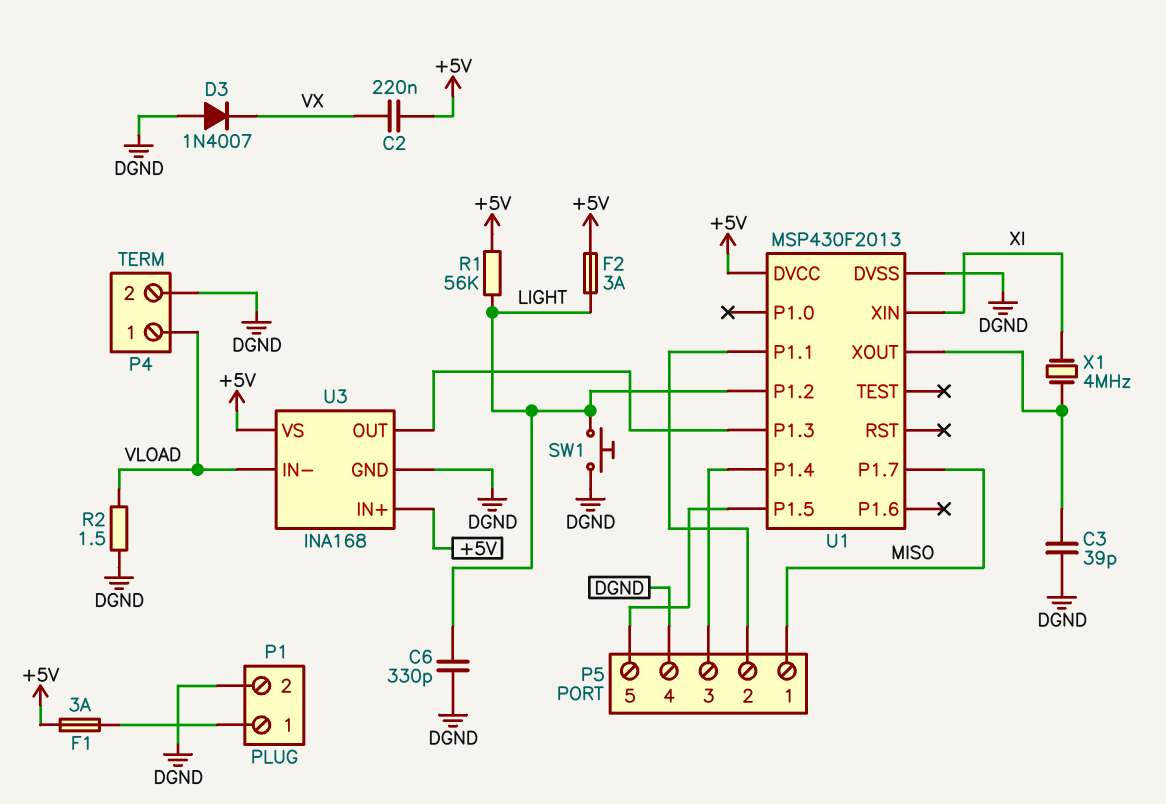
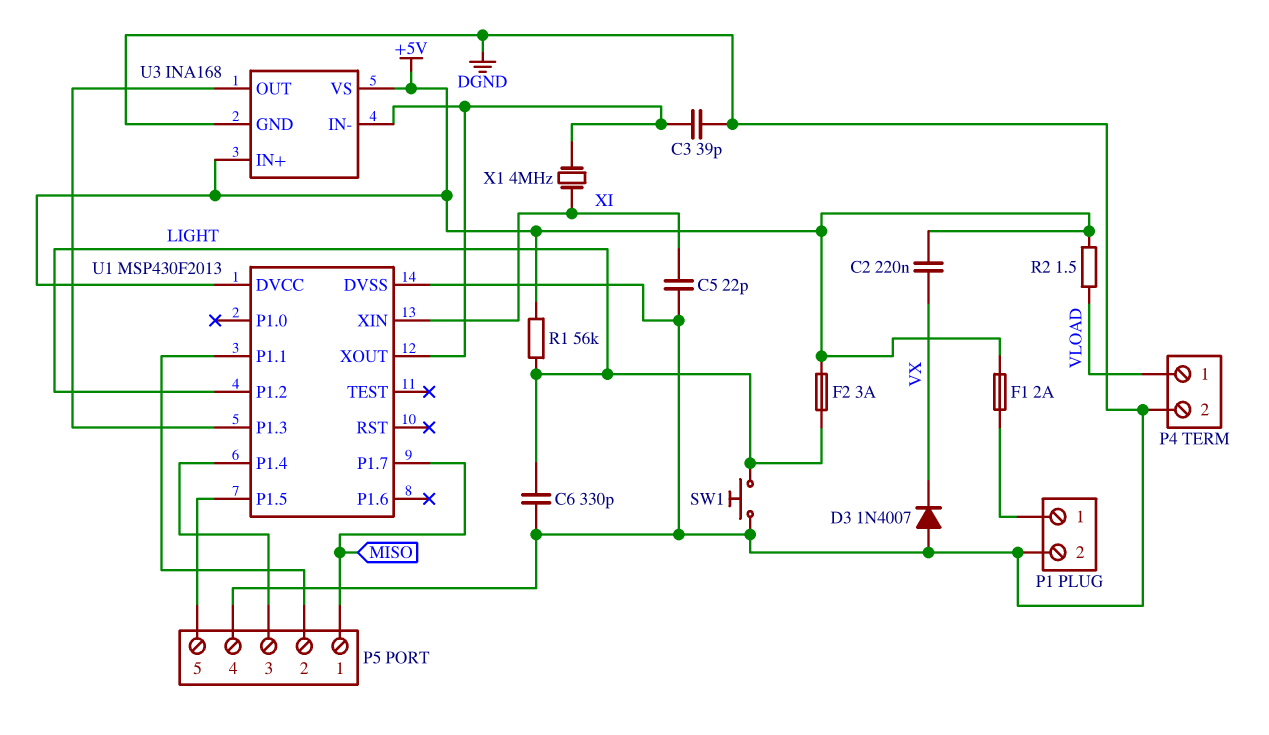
C5: none -> 22pF (DGND, XI)
F1: 3A (+5V, P1/1) -> 2A (+5V, P1/1)
R2: 1.5 (DGND, VLOAD) -> 1.5 (+5V, VLOAD)
U3 pin IN-: VLOAD -> U1/XOUT

